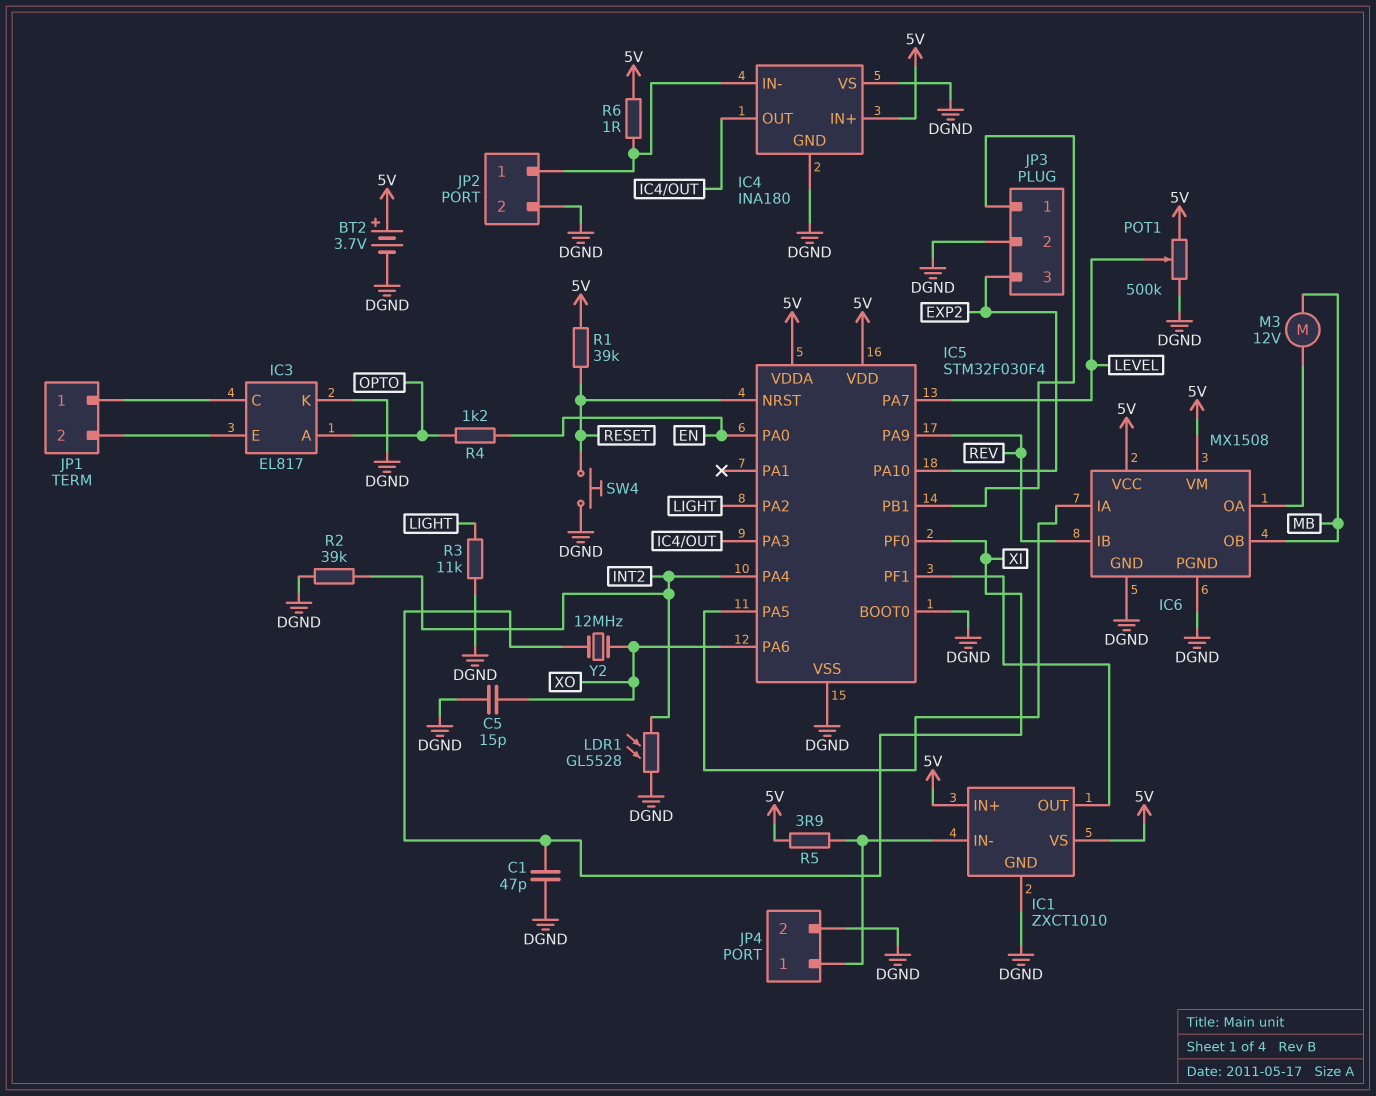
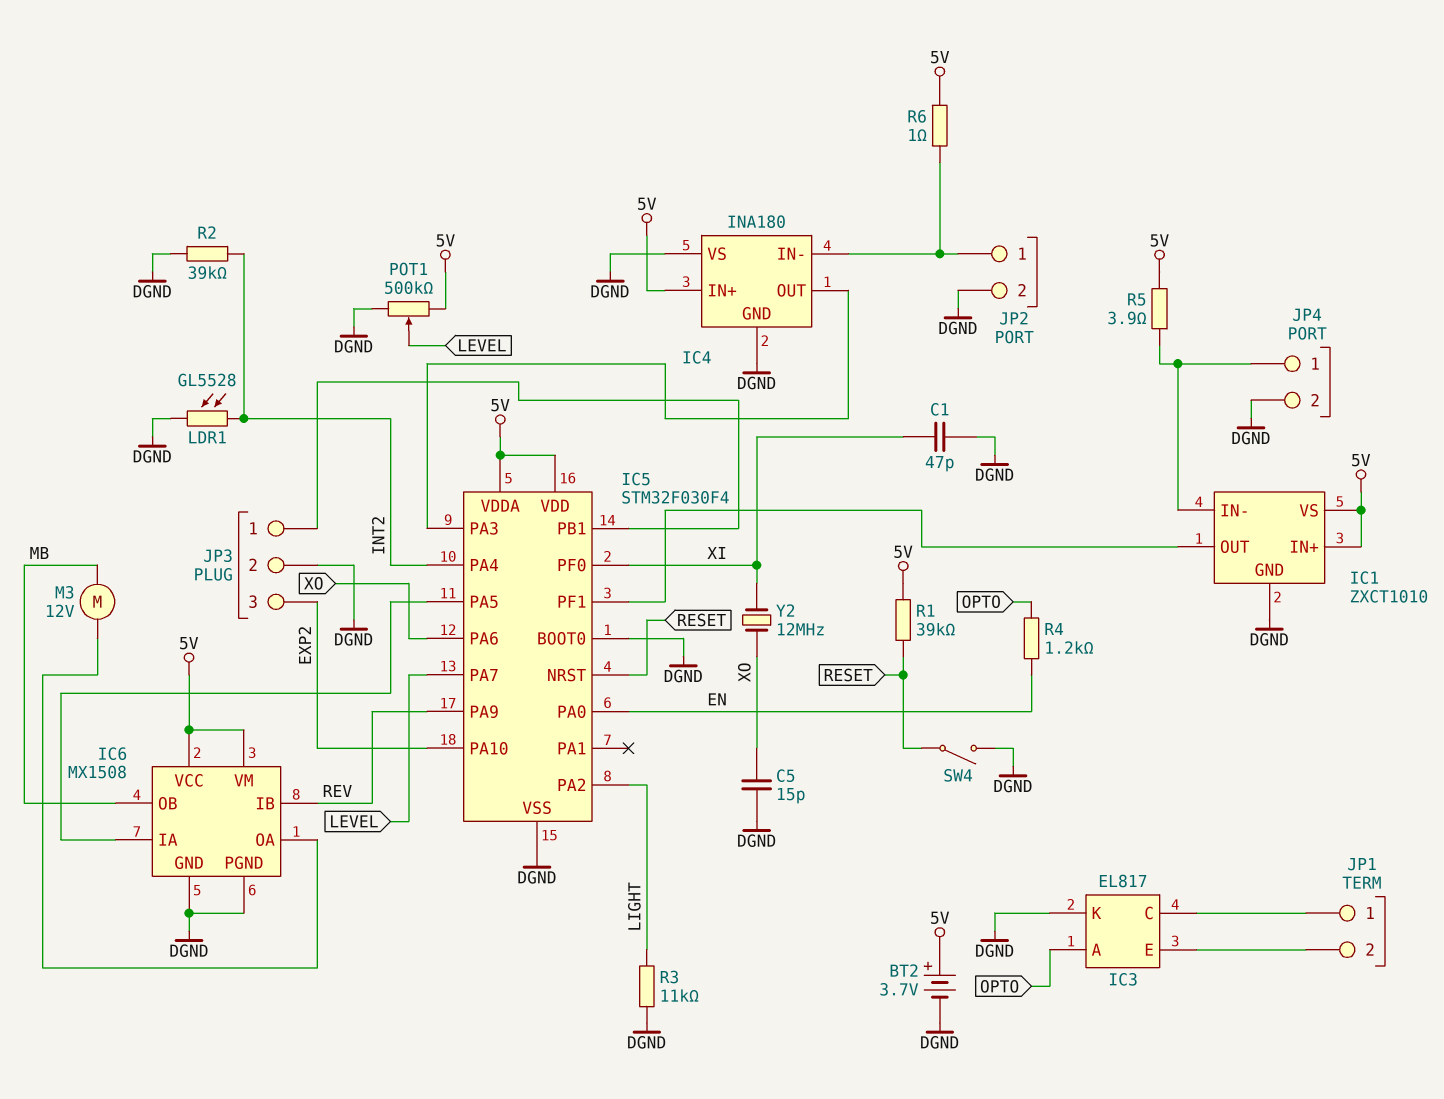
SW4: button (DGND, RESET) -> switch (DGND, RESET)

